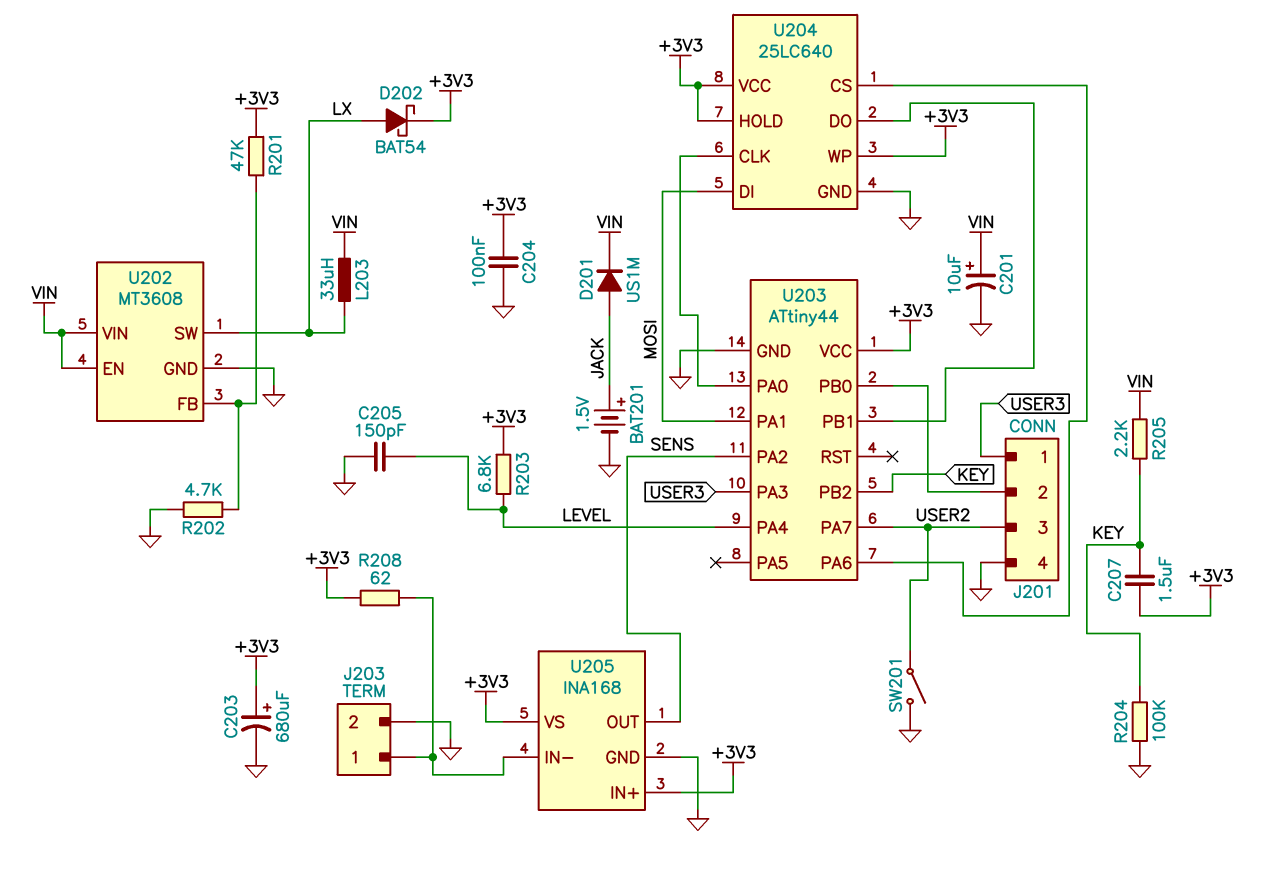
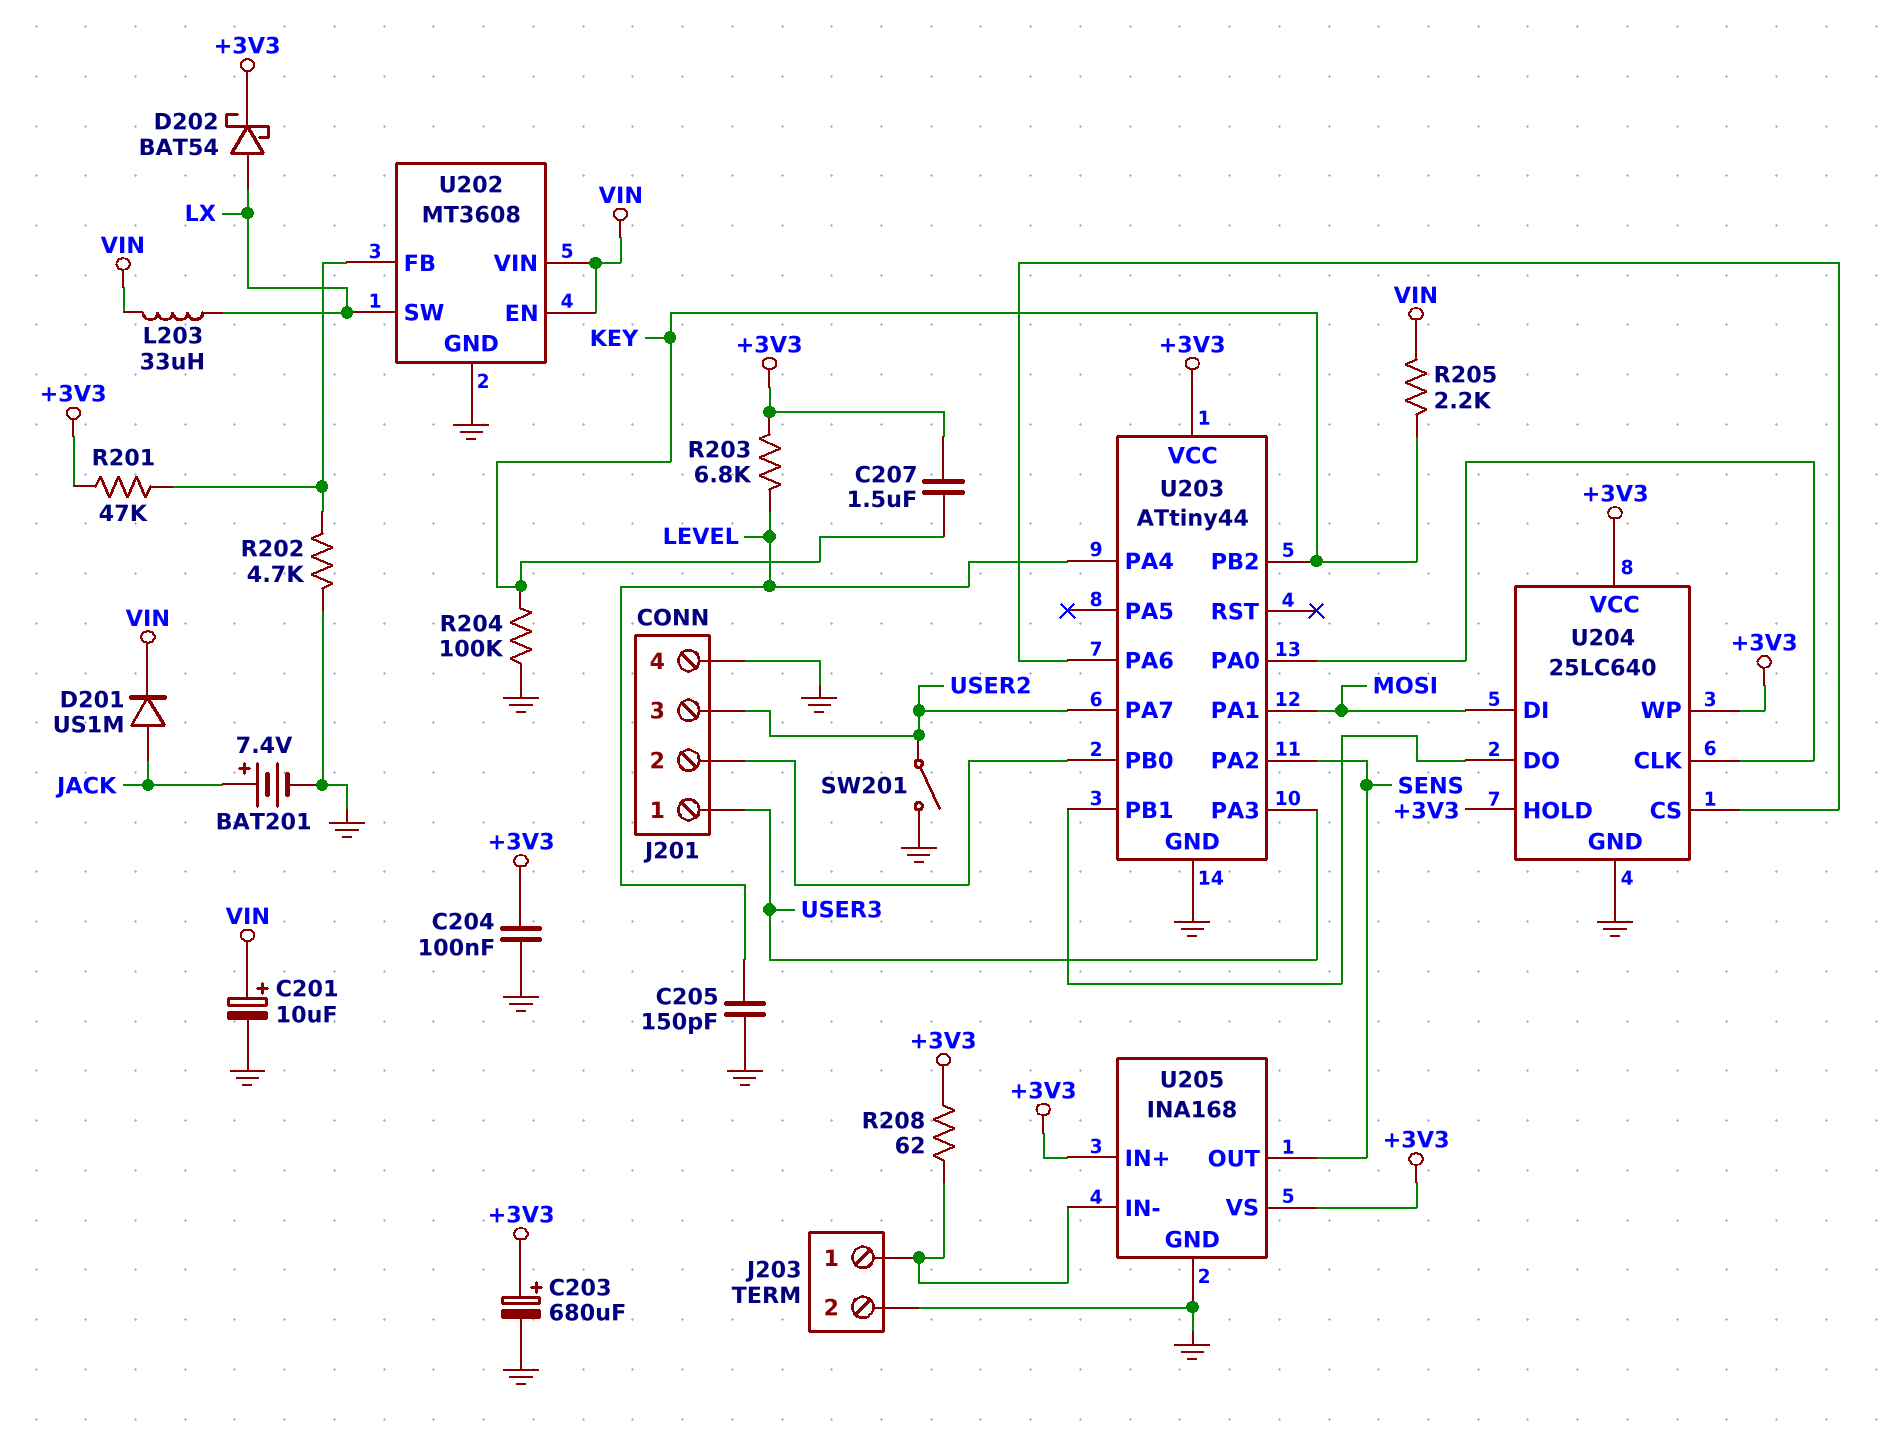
BAT201: 1.5V (plus JACK, minus GND) -> 7.4V (plus JACK, minus GND)

